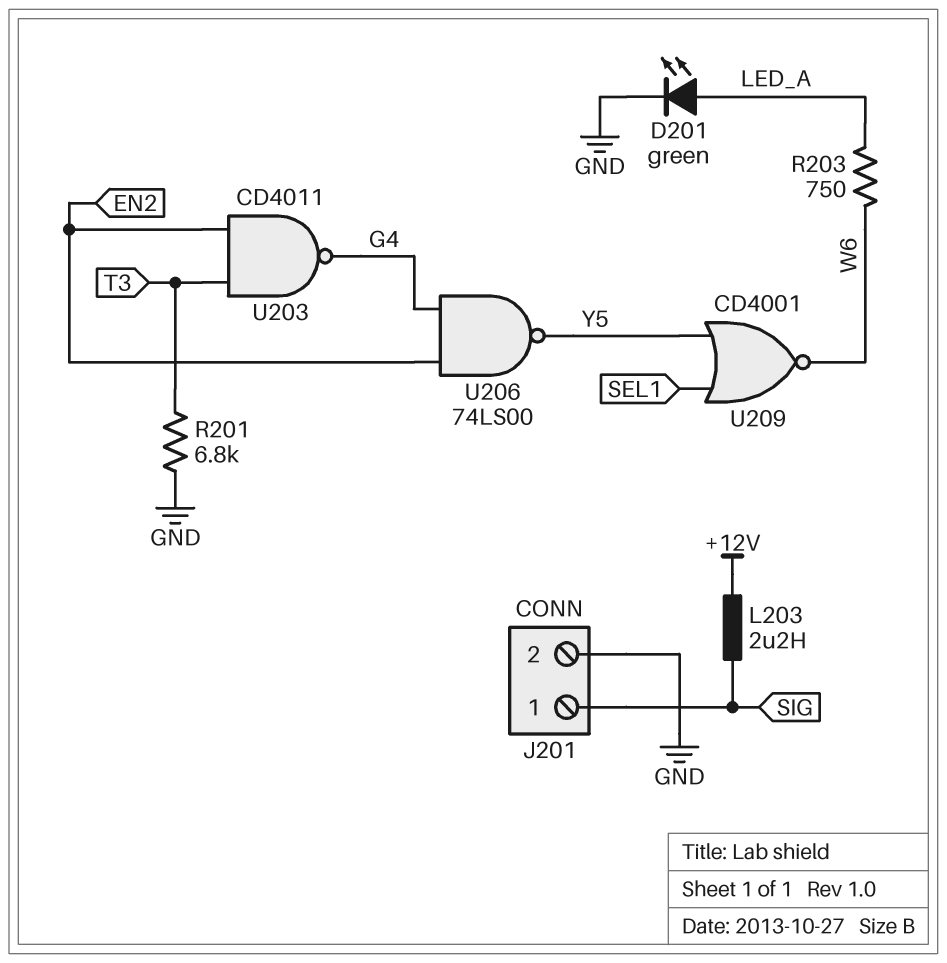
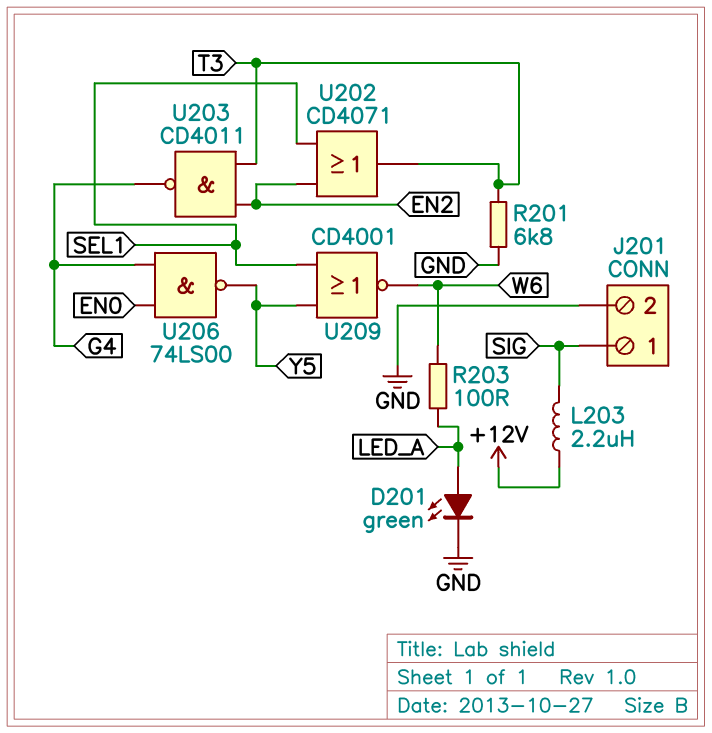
R203: 750 (LED_A, W6) -> 100 (LED_A, W6)
U202: none -> OR CD4071 (in EN2, in SEL1, out T3)
U206: NAND 74LS00 (in EN2, in G4, out Y5) -> NAND 74LS00 (in EN0, in G4, out Y5)

